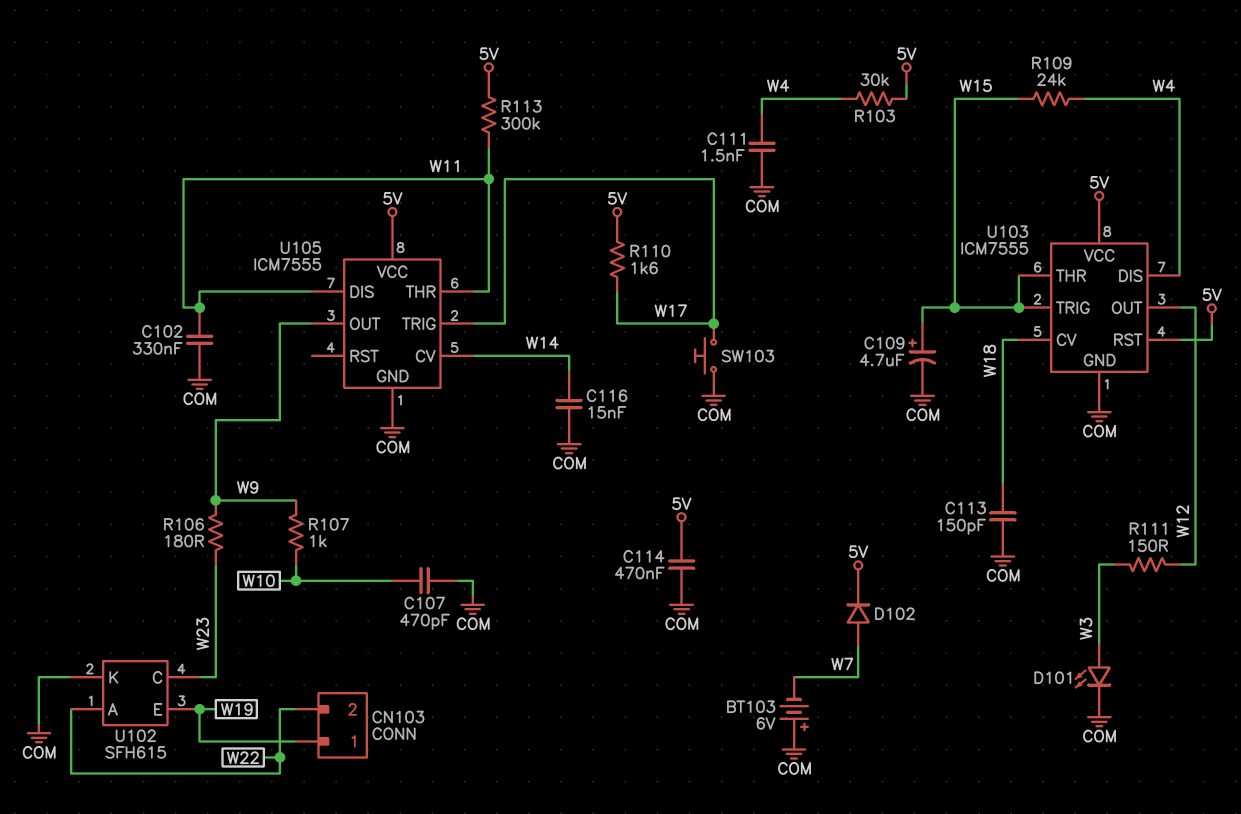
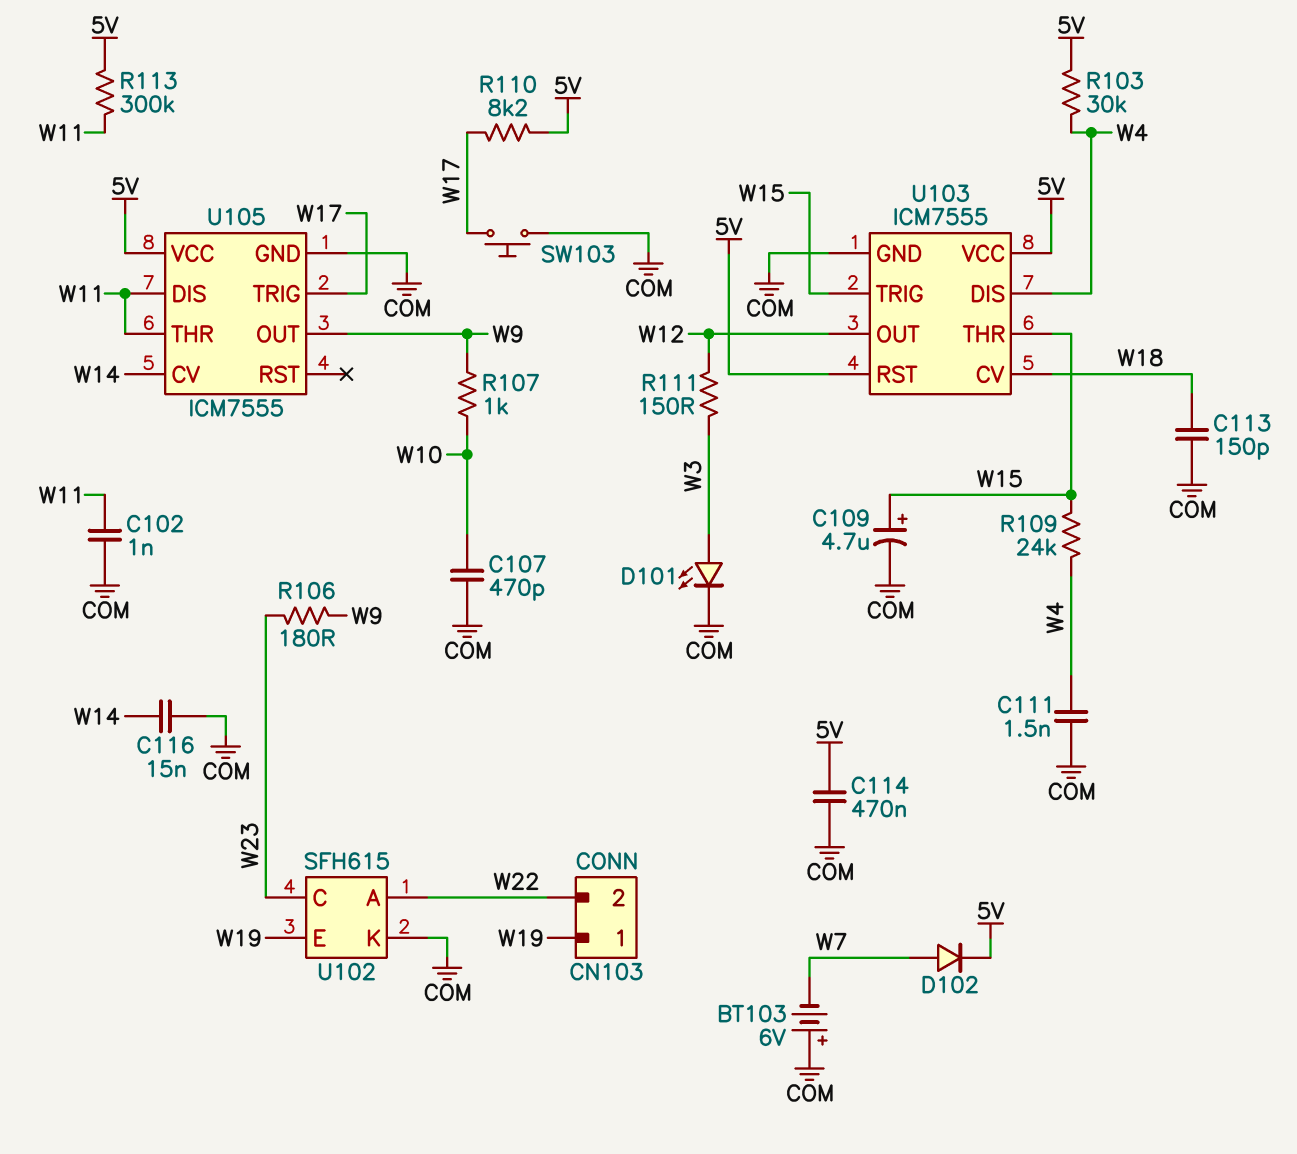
C102: 330nF (COM, W11) -> 1nF (COM, W11)
R110: 1.6k (5V, W17) -> 8.2k (5V, W17)

